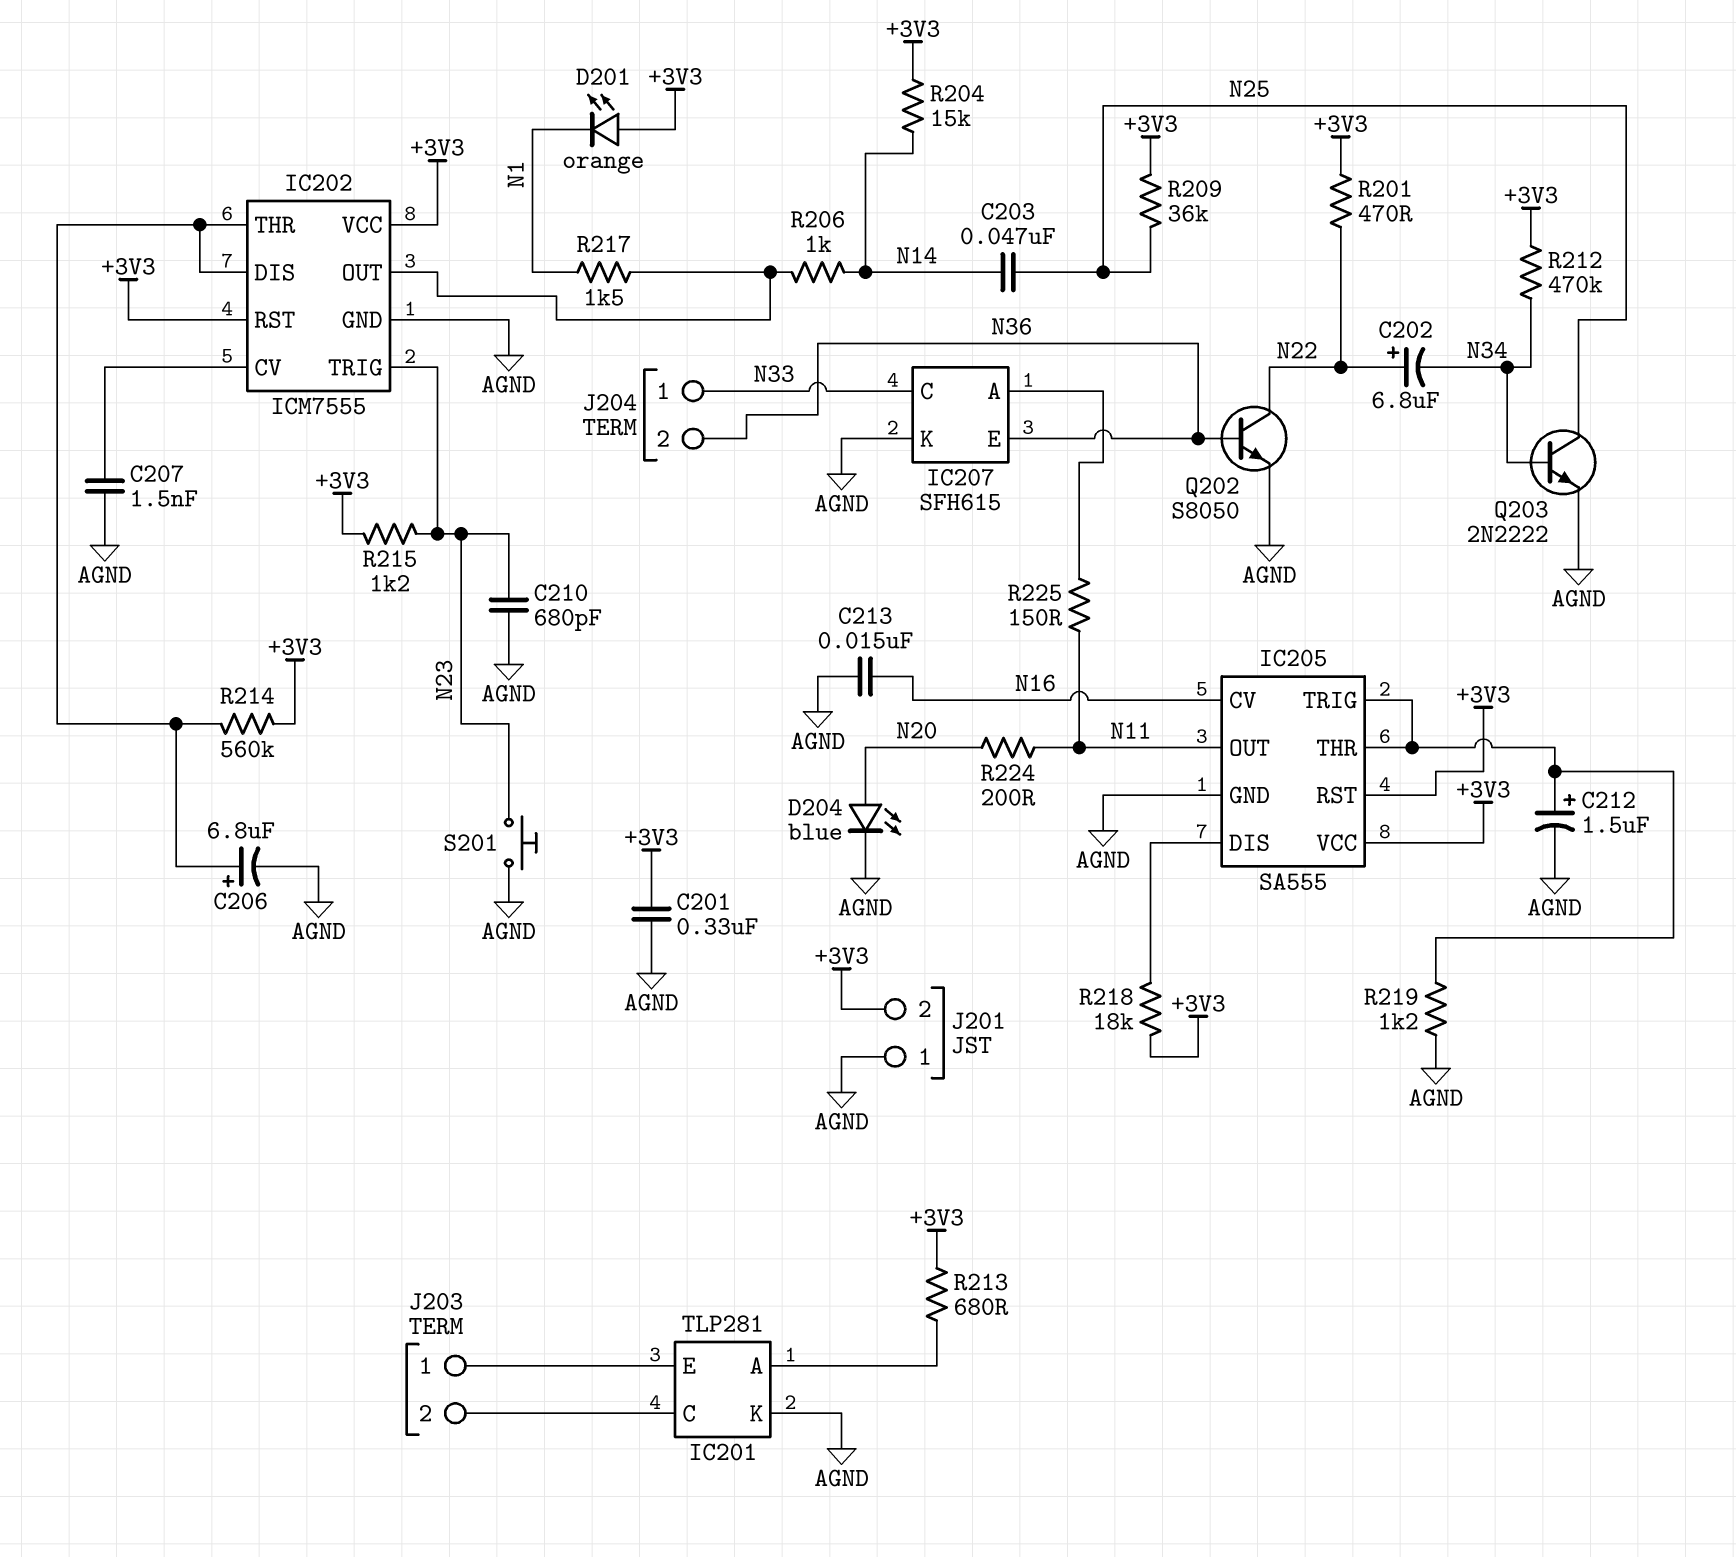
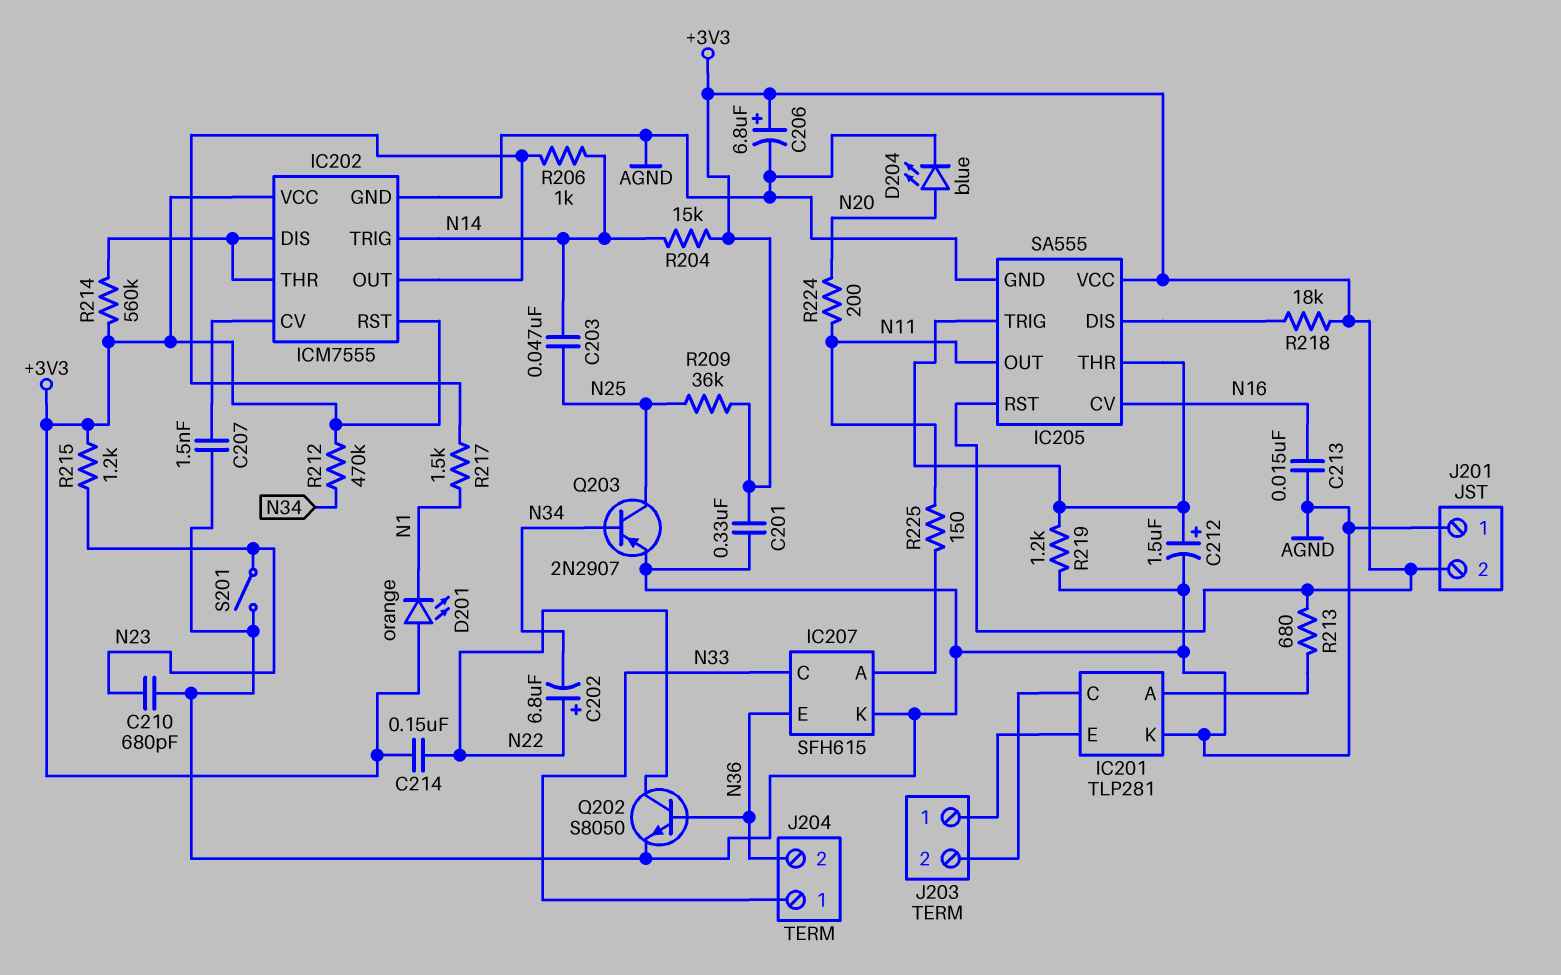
C206: 6.8uF (plus IC202/DIS, minus AGND) -> 6.8uF (plus +3V3, minus AGND)
C214: none -> 150nF (+3V3, N22)
IC202 pin TRIG: N23 -> N14
Q203: NPN 2N2222 (B N34, C N25, E AGND) -> PNP 2N2907 (B N34, C N25, E AGND)
R201: 470 (+3V3, N22) -> none
S201: button (AGND, N23) -> switch (AGND, N23)

